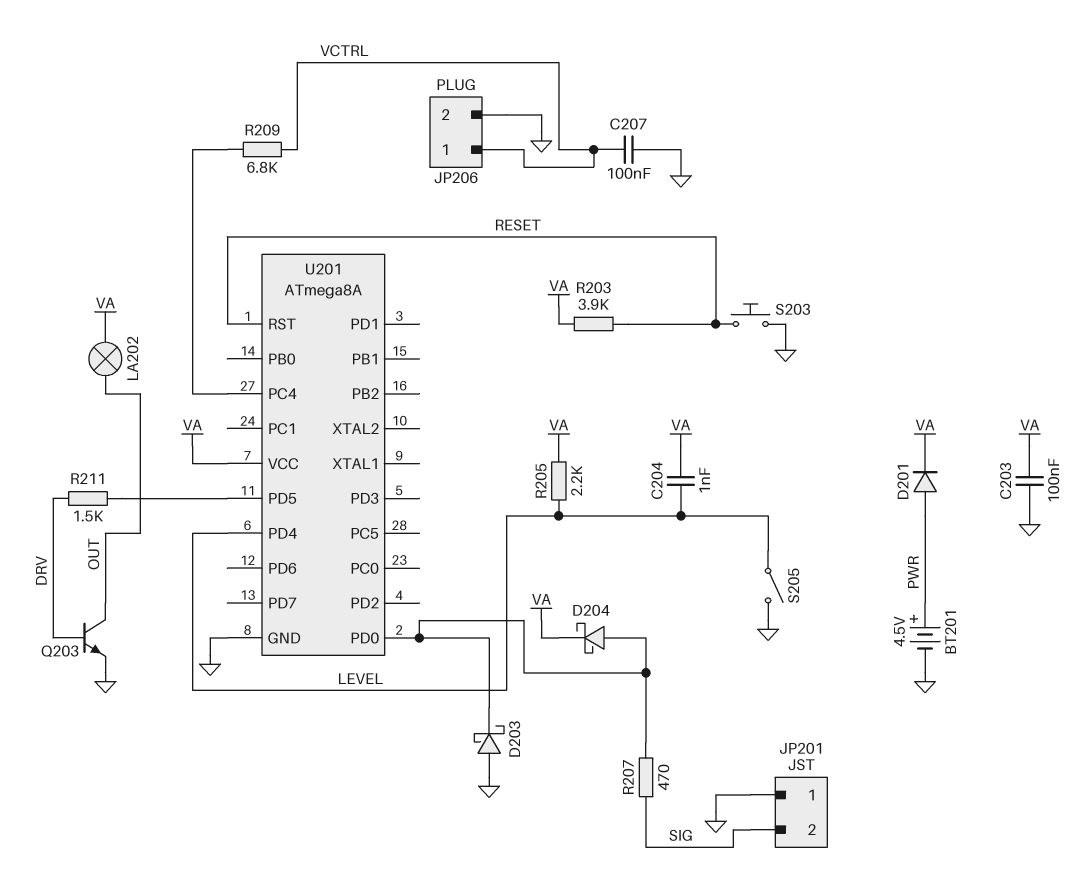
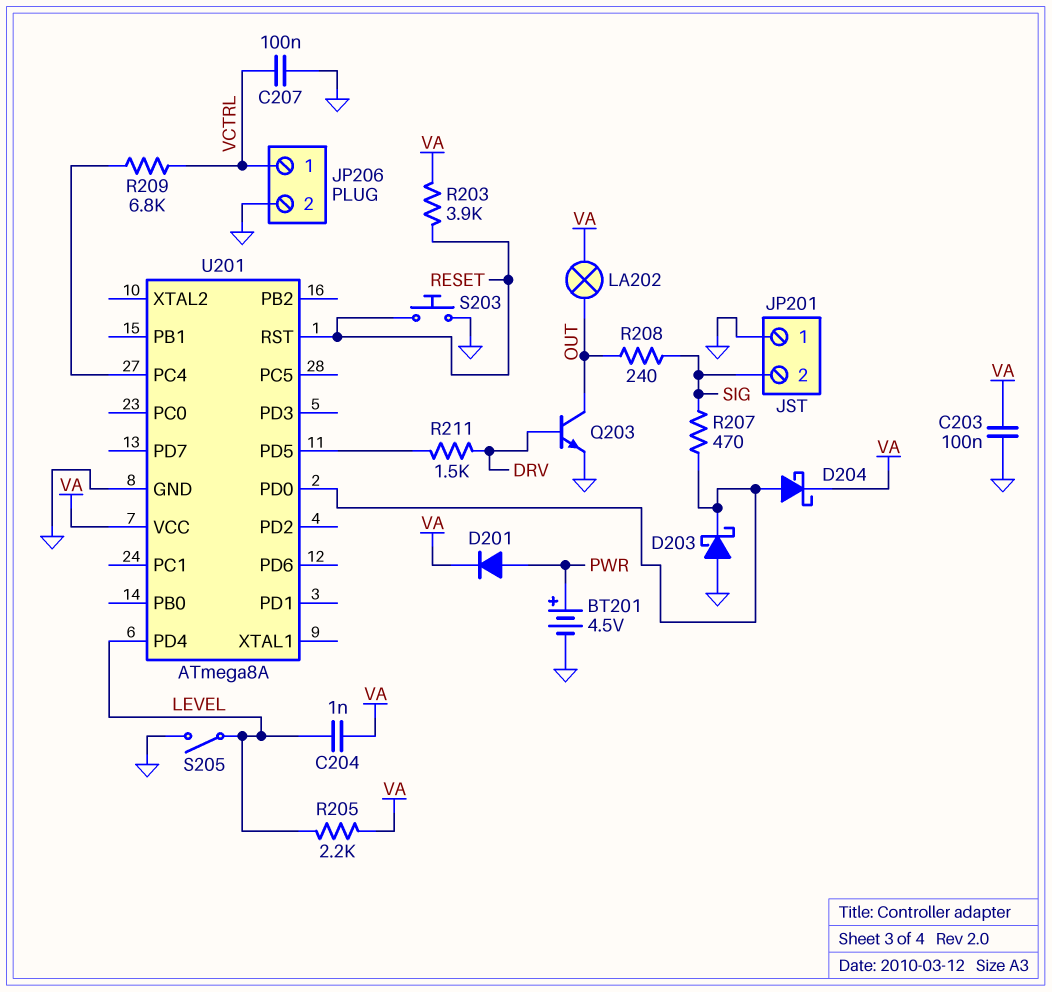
R208: none -> 240 (OUT, SIG)

